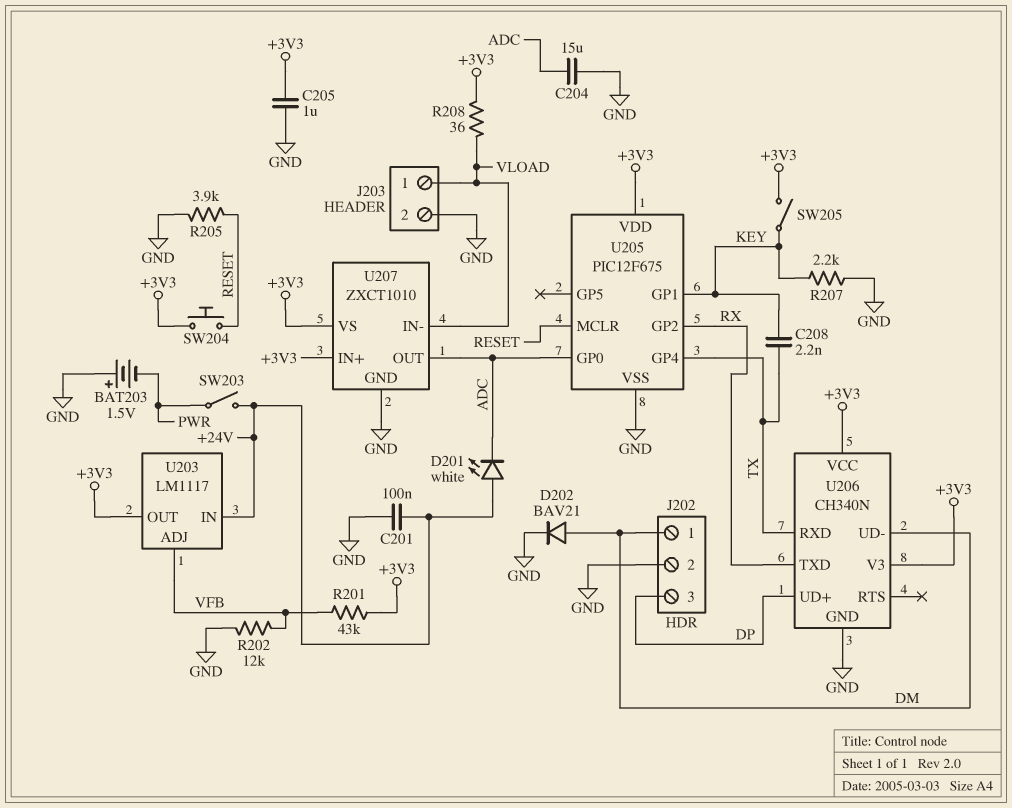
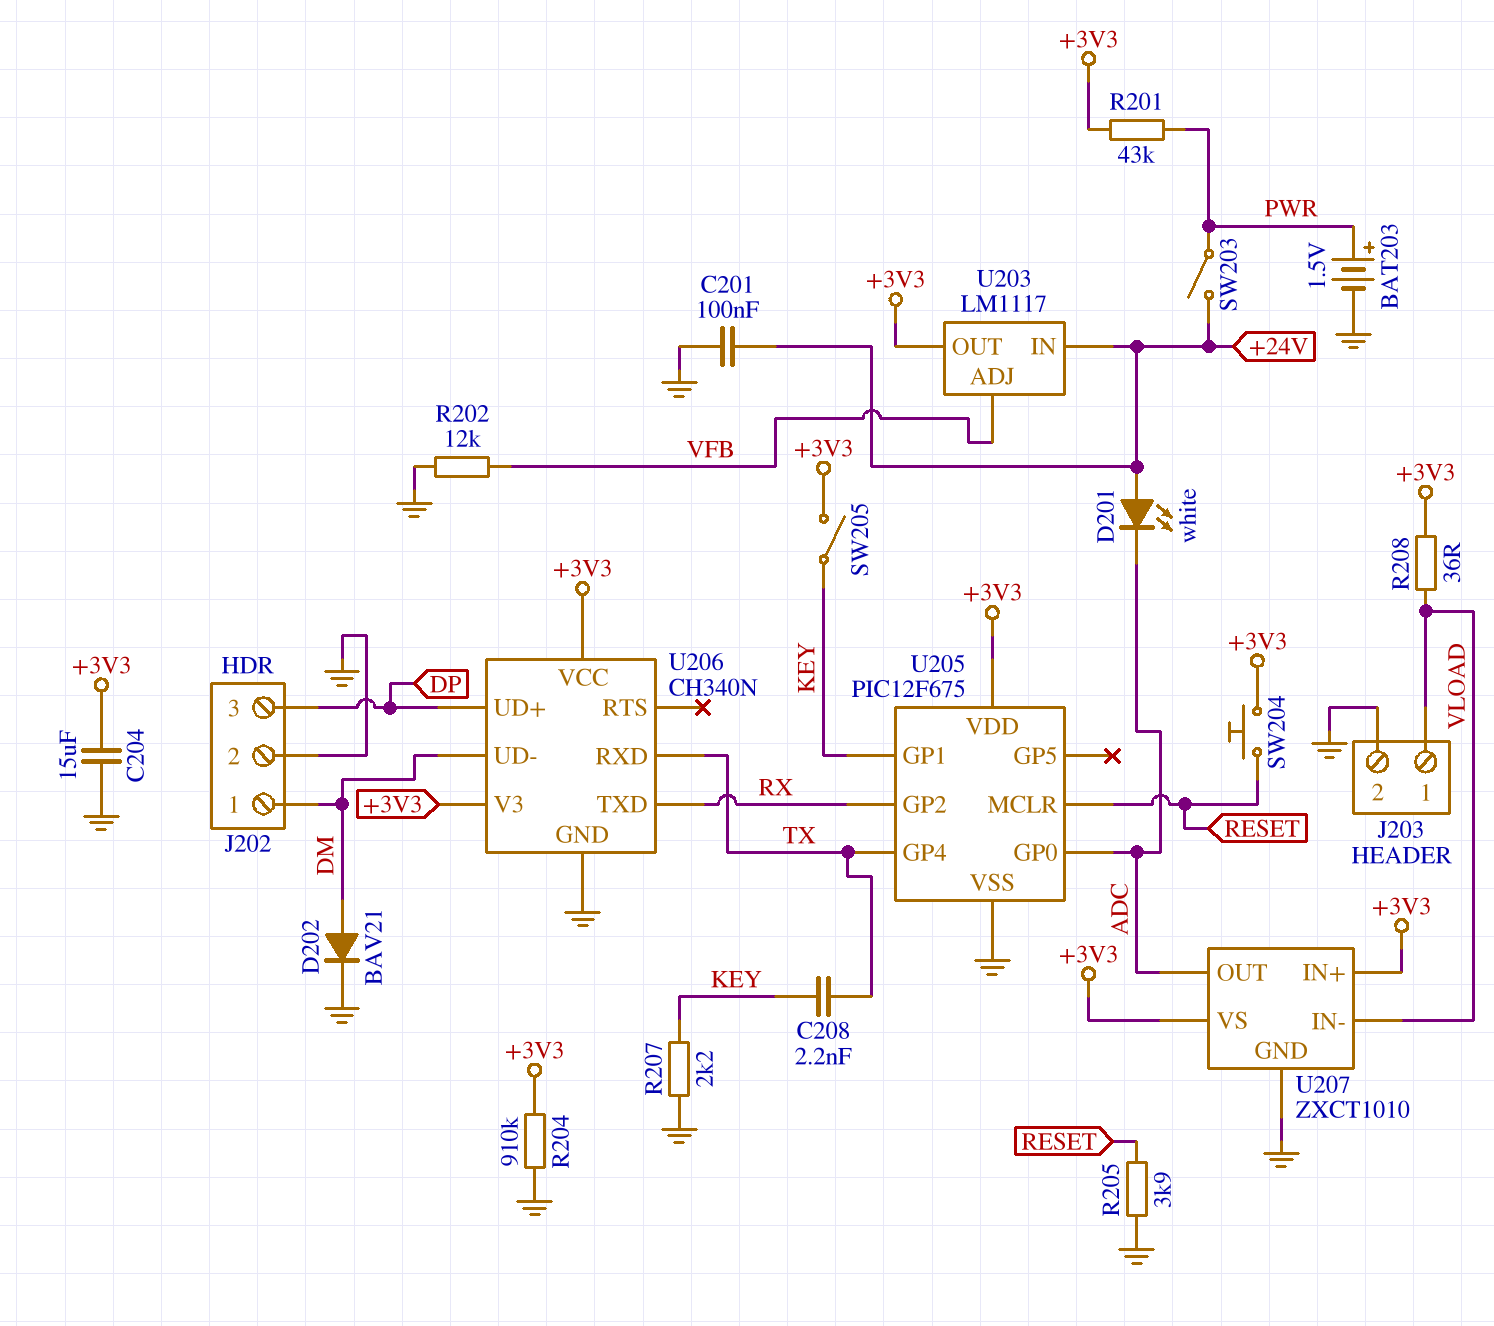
BAT203: 1.5V (plus GND, minus PWR) -> 1.5V (plus PWR, minus GND)
C204: 15uF (ADC, GND) -> 15uF (+3V3, GND)
C205: 1uF (+3V3, GND) -> none
R201: 43k (+3V3, VFB) -> 43k (+3V3, PWR)
R204: none -> 910k (+3V3, GND)

